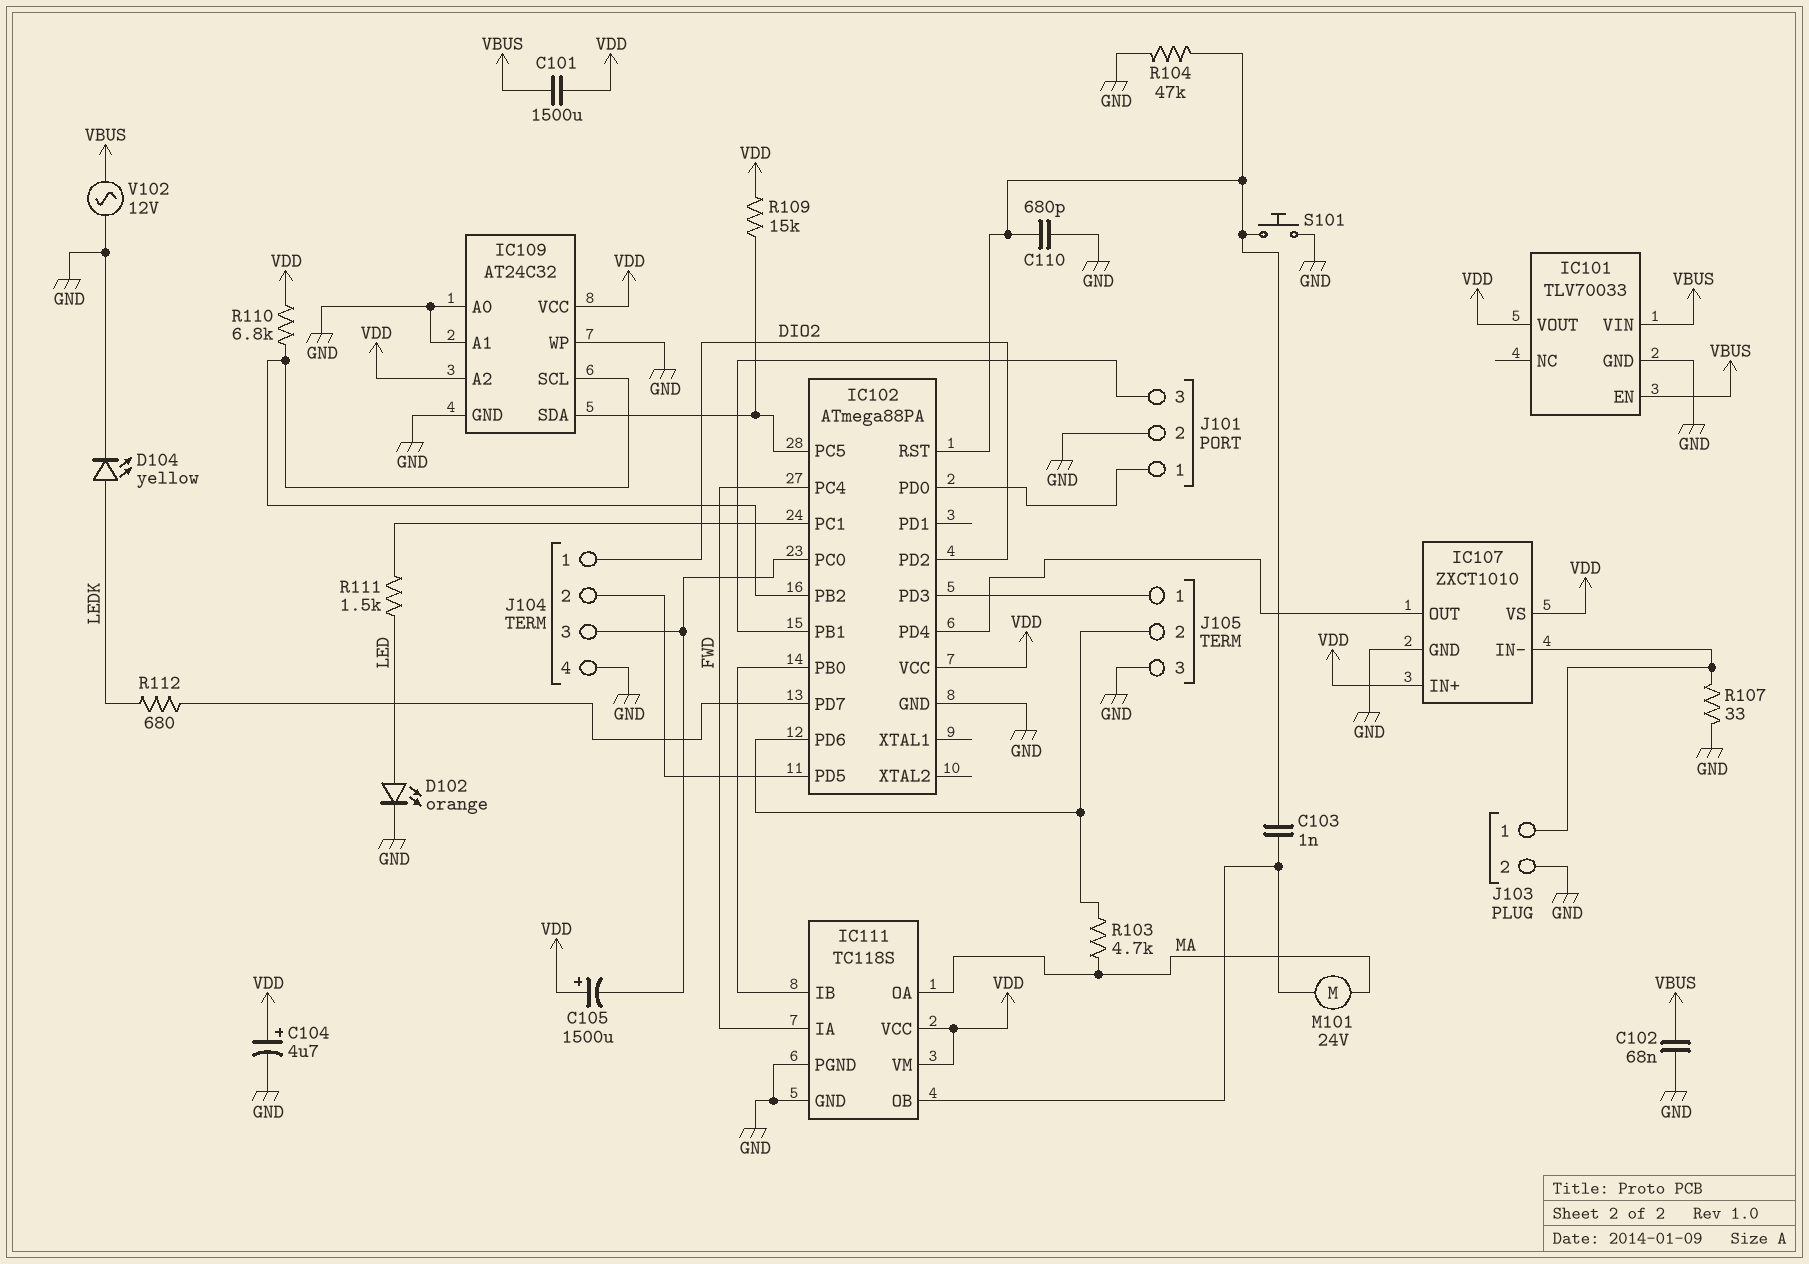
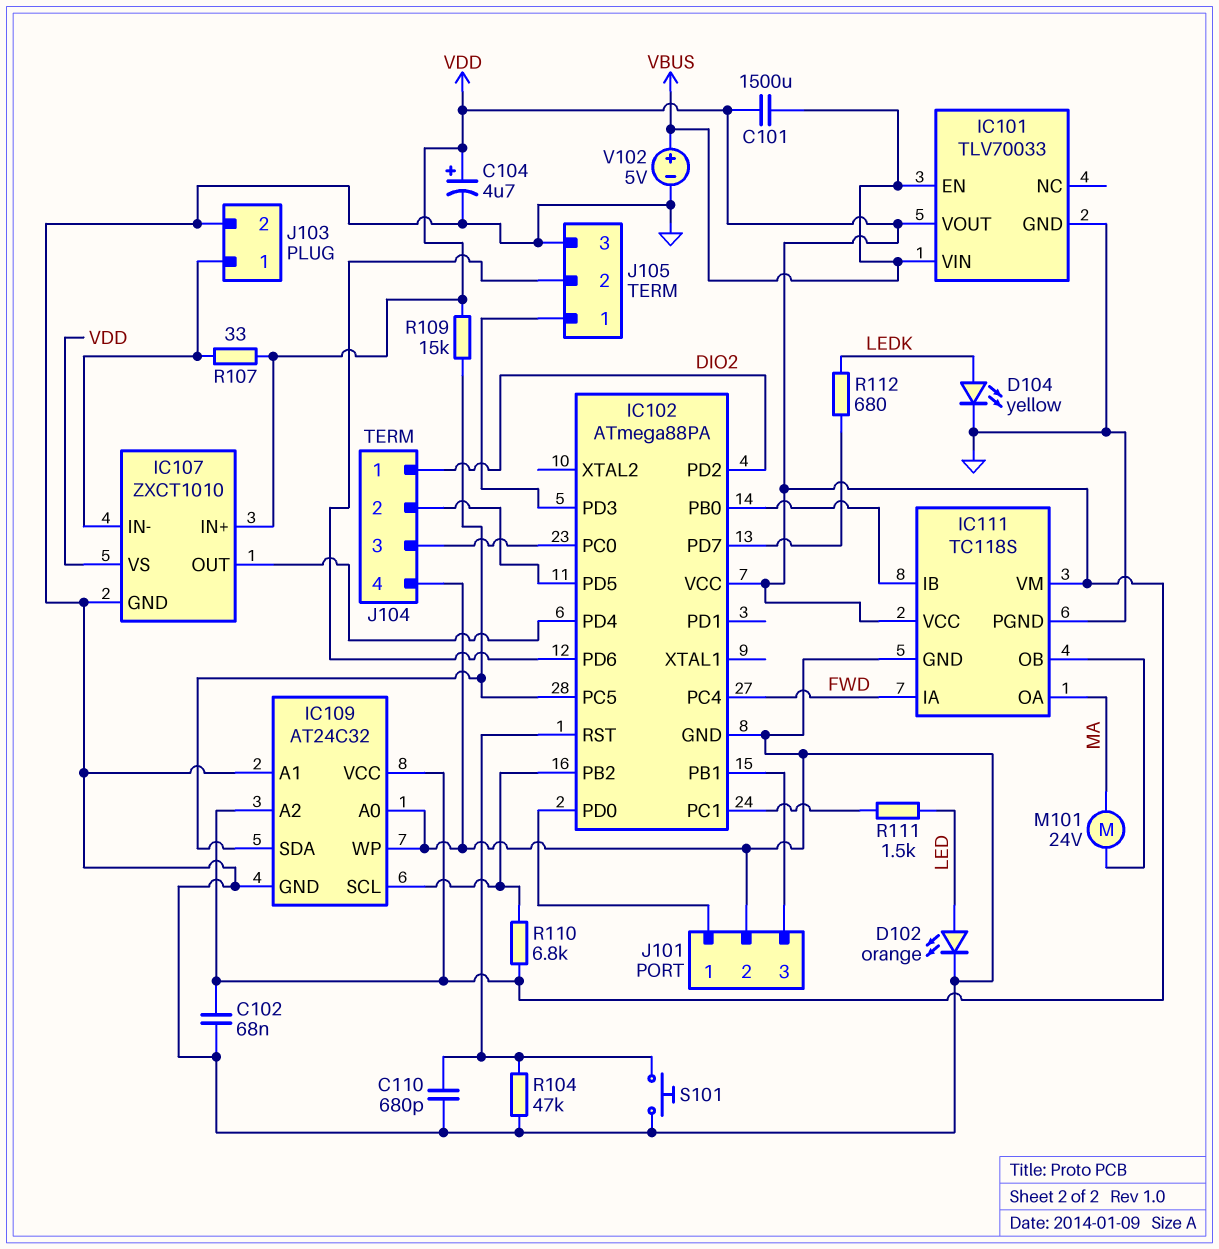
C102: 68nF (GND, VBUS) -> 68nF (GND, VDD)
C103: 1nF (IC102/RST, IC111/OB) -> none
C105: 1500uF (plus VDD, minus IC102/PC0) -> none
R103: 4.7k (IC102/PD6, MA) -> none
R107: 33 (GND, IC107/IN-) -> 33 (IC107/IN-, VDD)
V102: AC 12V (GND, VBUS) -> 5V (plus VBUS, minus GND)

